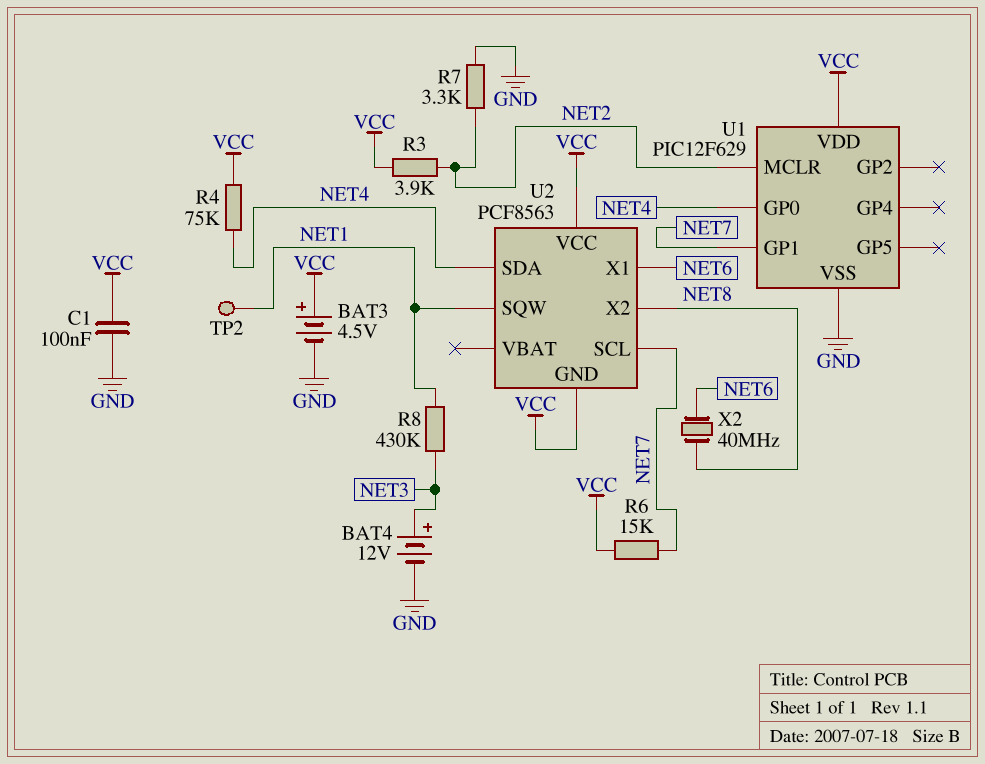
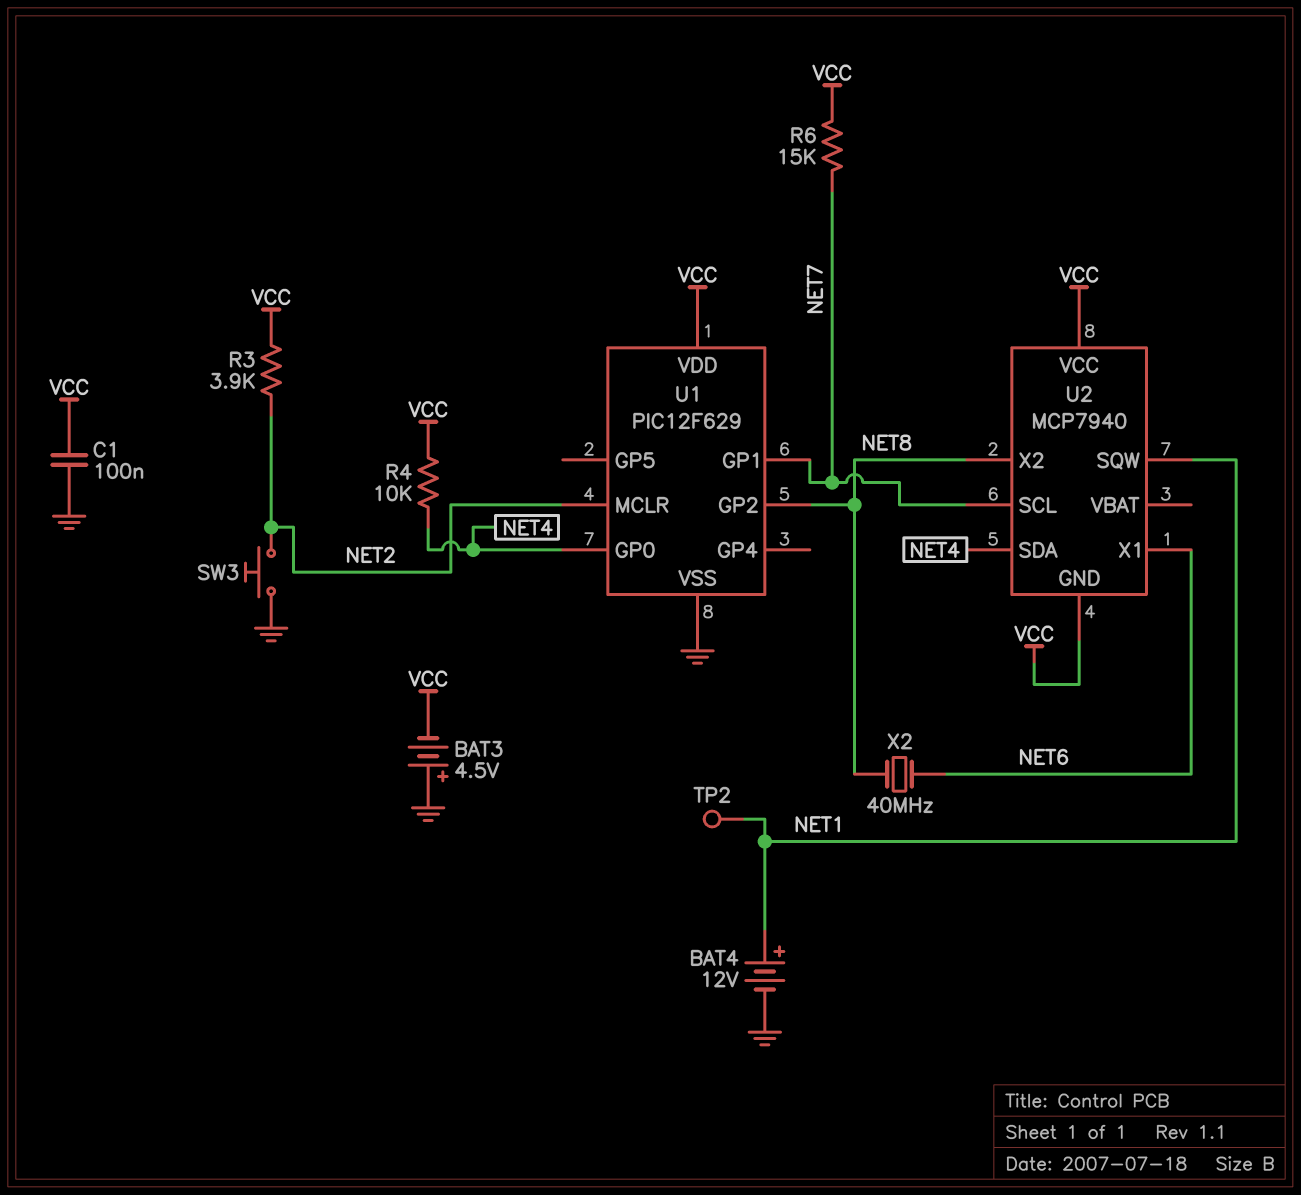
BAT3: 4.5V (plus VCC, minus GND) -> 4.5V (plus GND, minus VCC)
BAT4: 12V (plus NET3, minus GND) -> 12V (plus NET1, minus GND)
R4: 75k (NET4, VCC) -> 10k (NET4, VCC)
R7: 3.3k (GND, NET2) -> none
R8: 430k (NET1, NET3) -> none
SW3: none -> button (GND, NET2)
U1 pin GP2: none -> NET8
U2: PCF8563 -> MCP7940

